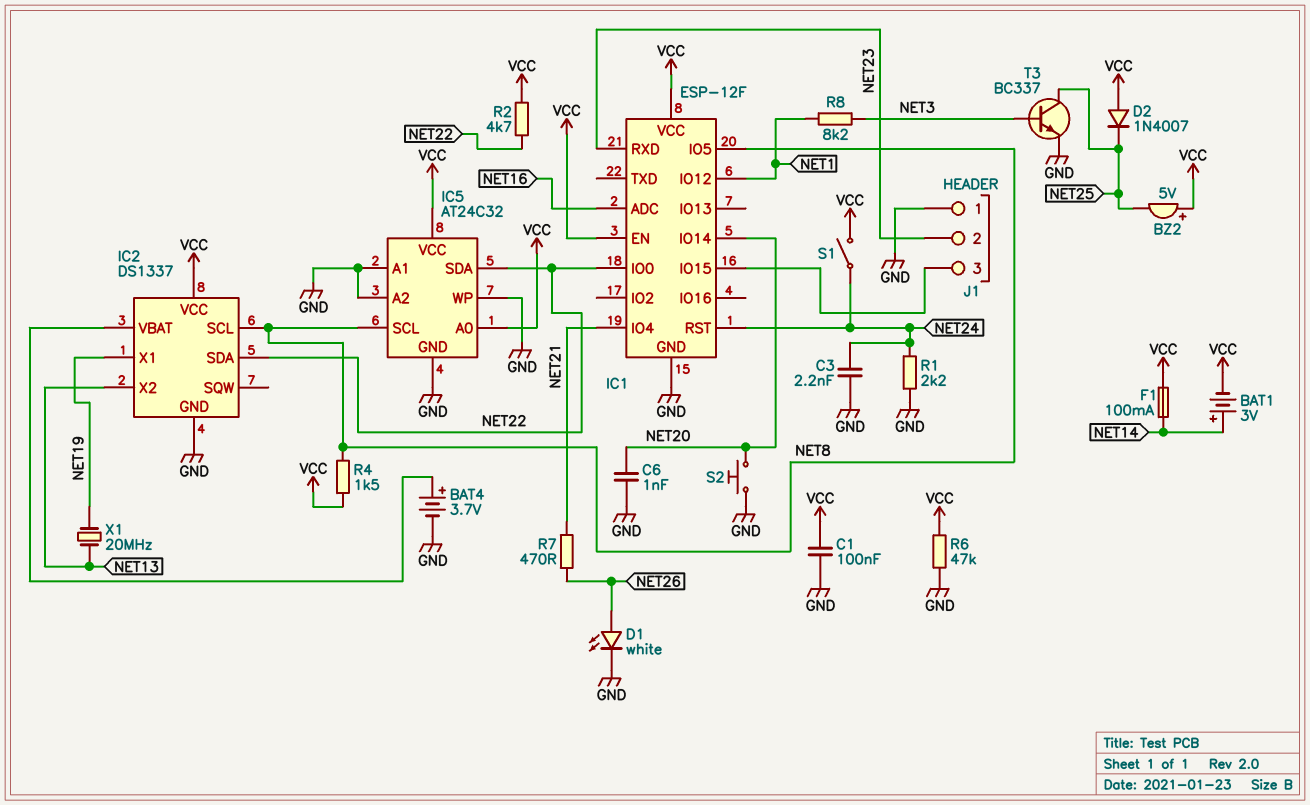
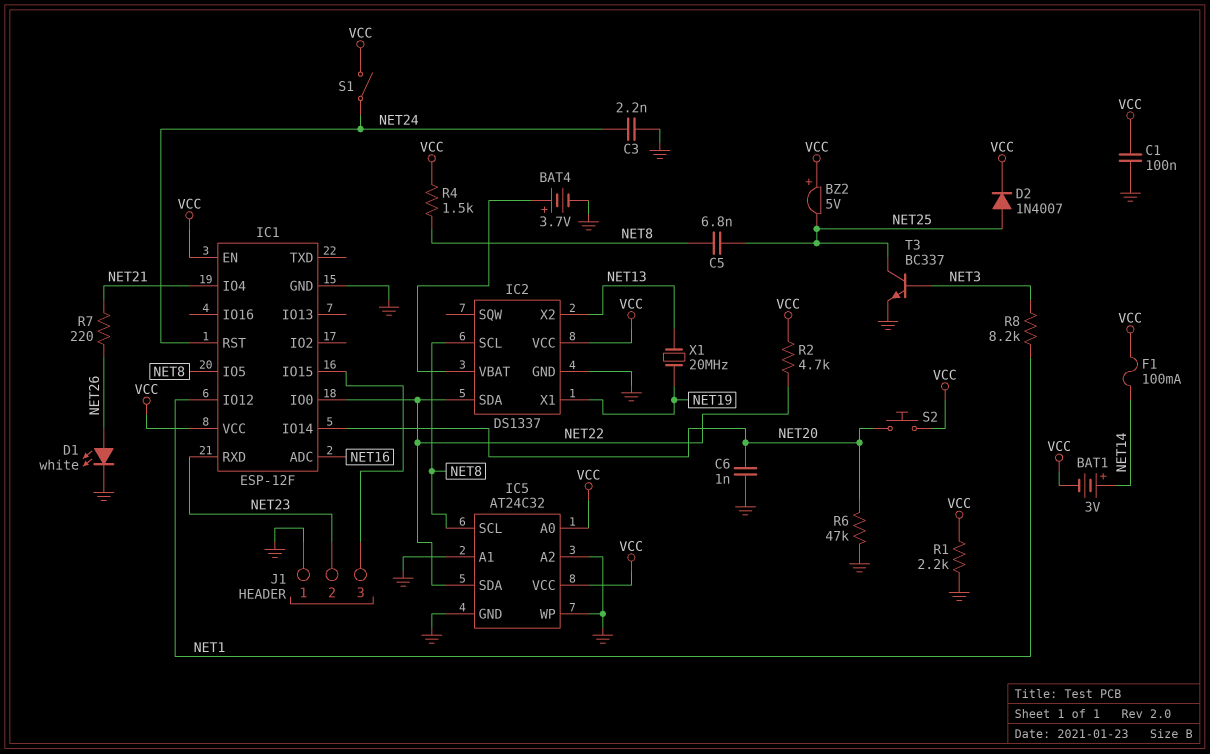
C5: none -> 6.8nF (NET8, NET25)
D2: diode 1N4007 (A VCC, K NET25) -> diode 1N4007 (A NET25, K VCC)
R1: 2.2k (GND, NET24) -> 2.2k (GND, VCC)
R6: 47k (GND, VCC) -> 47k (GND, NET20)
R7: 470 (NET21, NET26) -> 220 (NET21, NET26)
S2: button (GND, NET20) -> button (NET20, VCC)

